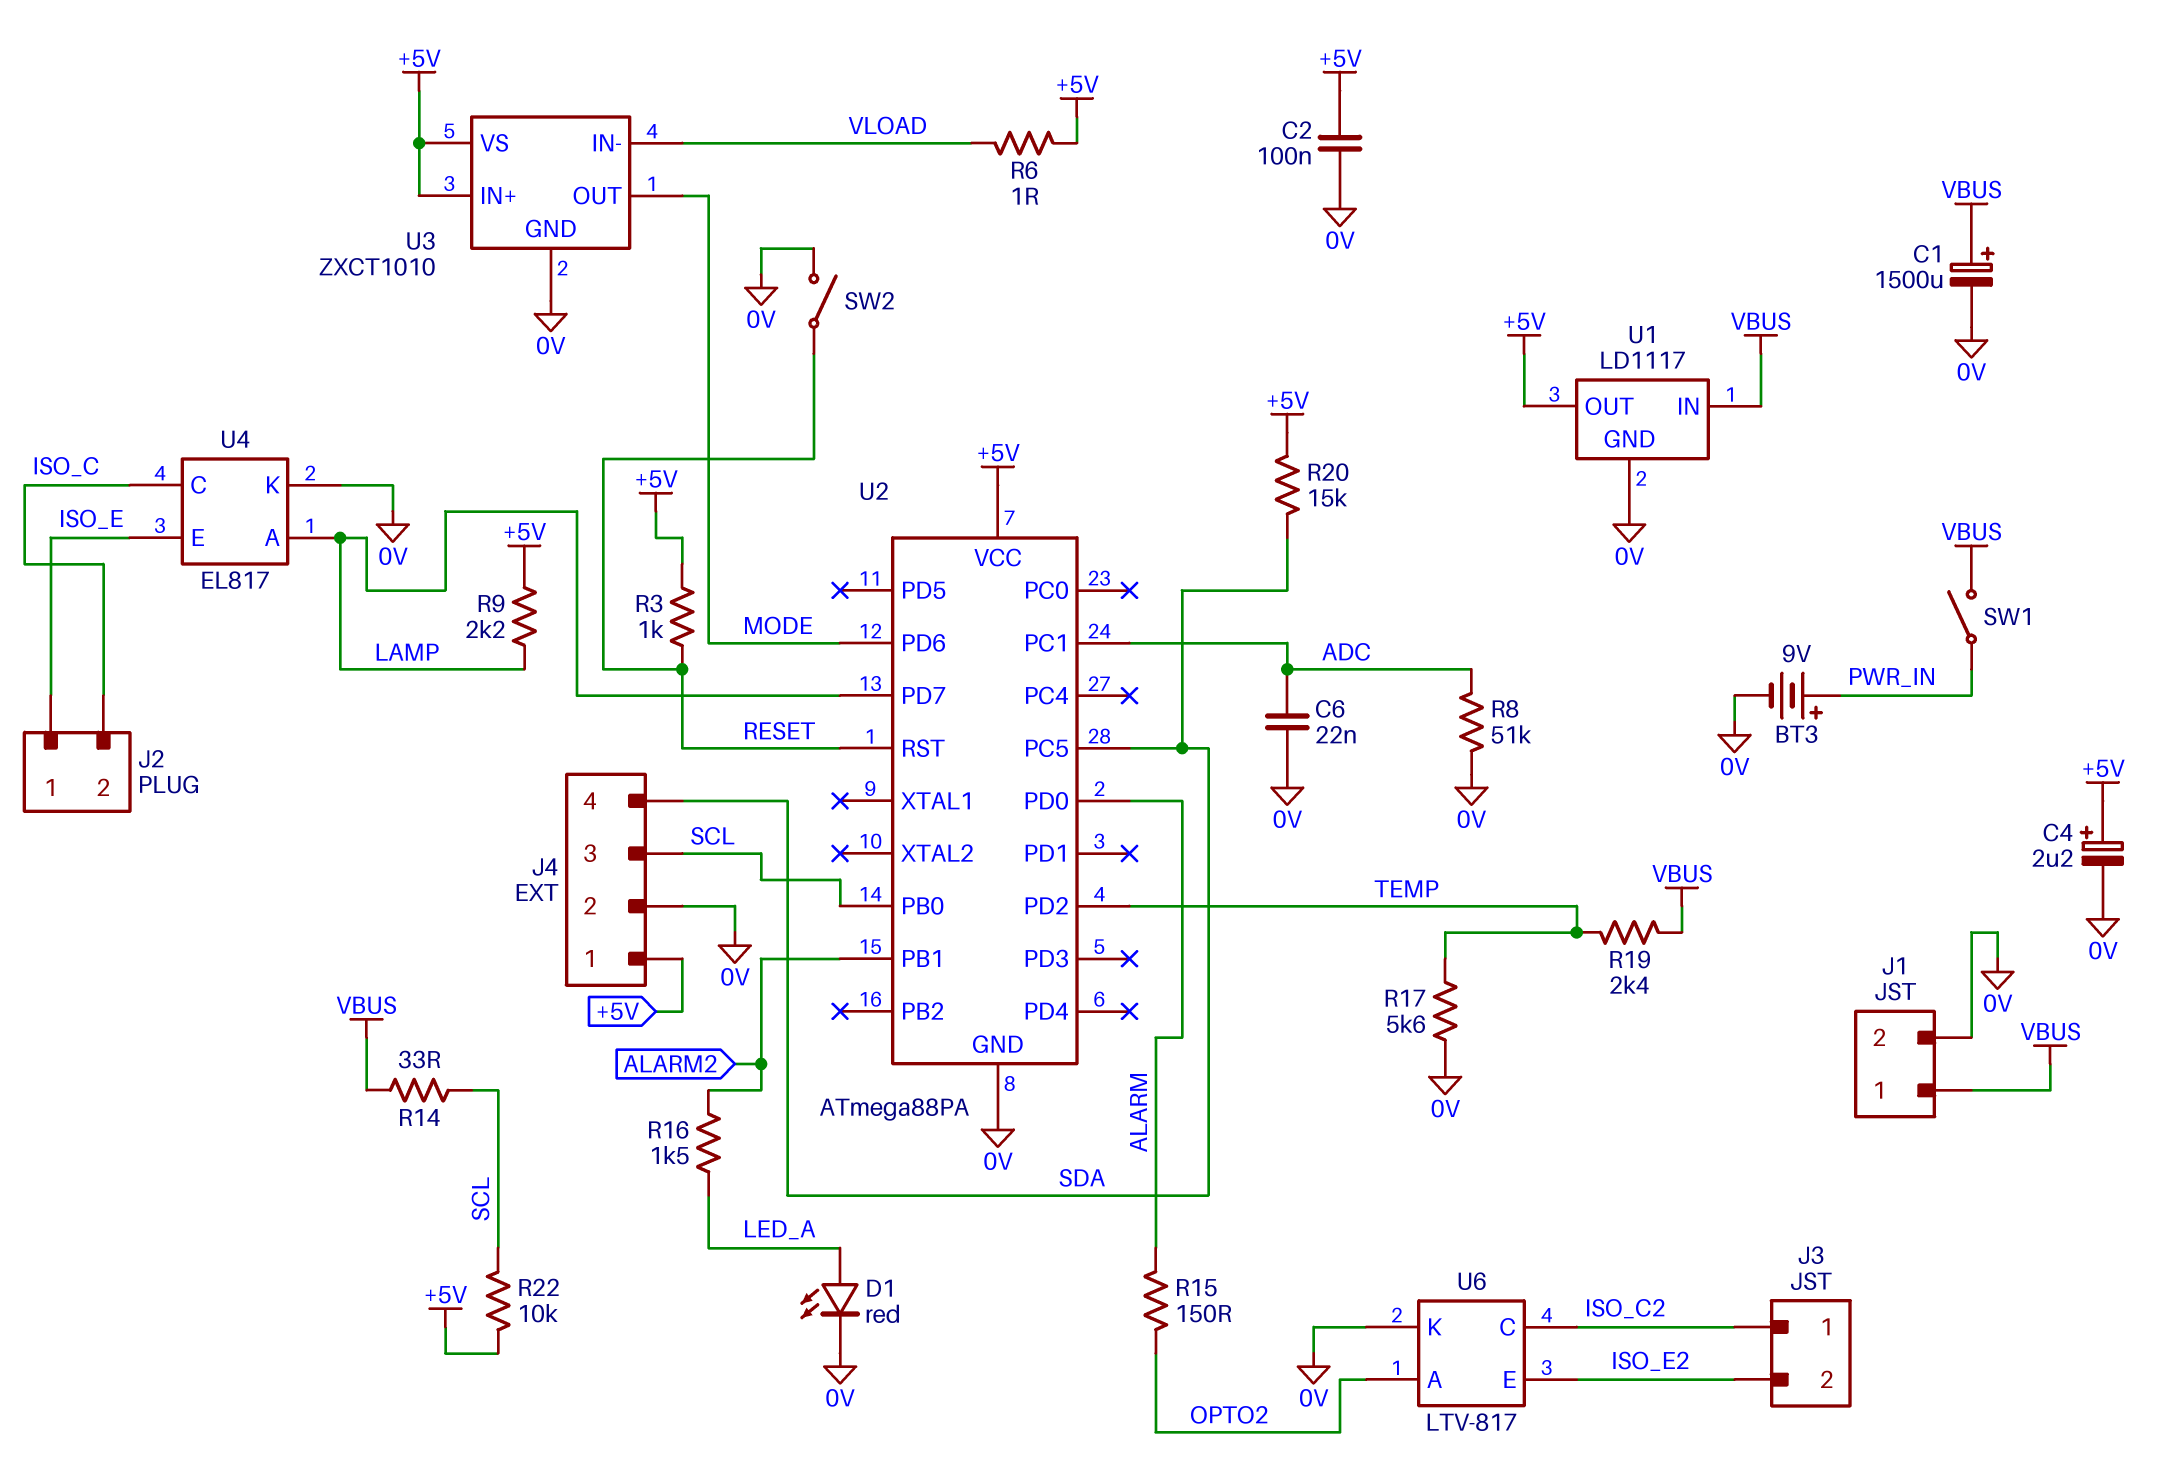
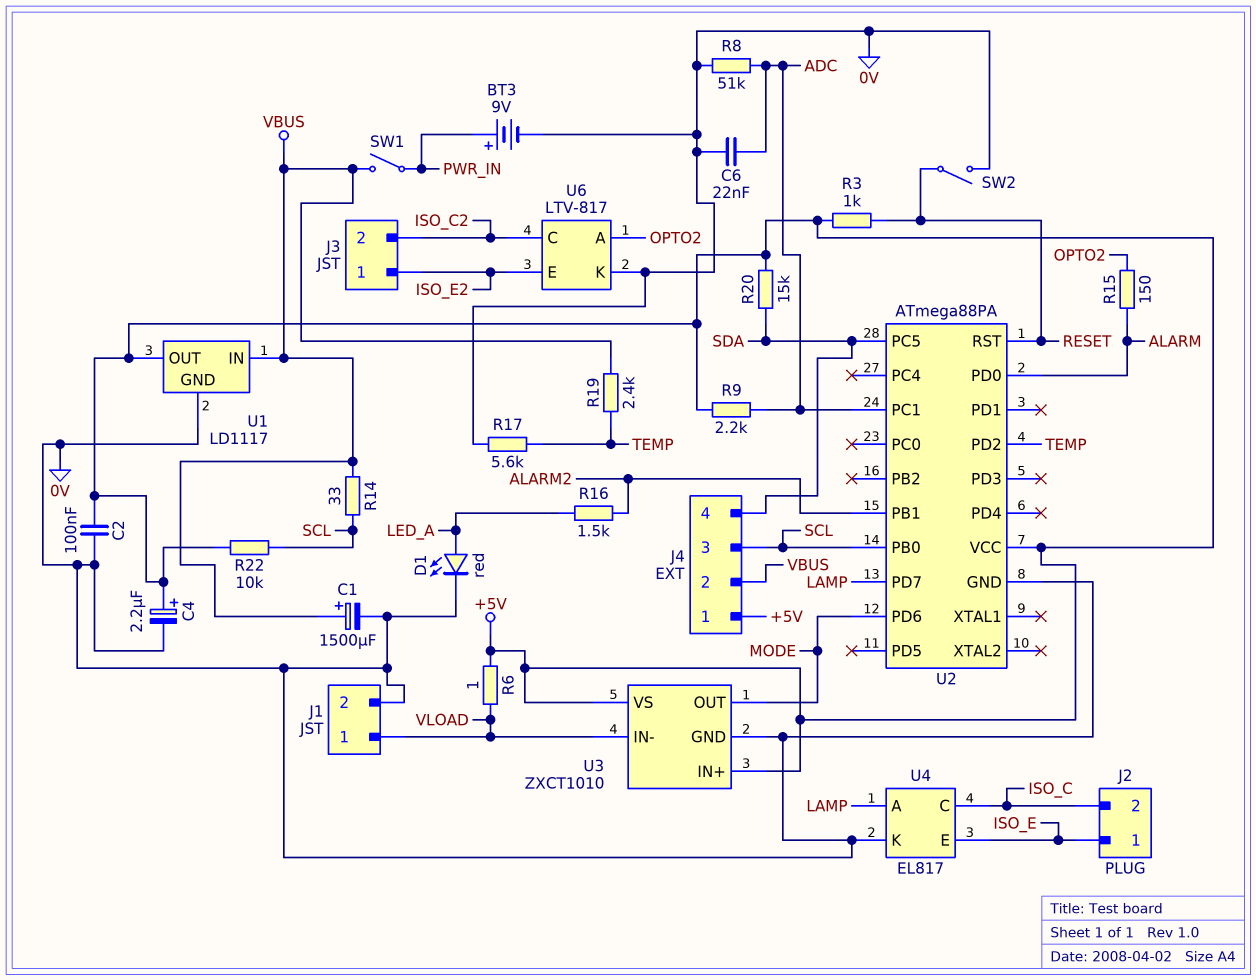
J1 pin 1: VBUS -> VLOAD
J3 pin 1: ISO_C2 -> ISO_E2
J3 pin 2: ISO_E2 -> ISO_C2
J4 pin 2: 0V -> VBUS
R9: 2.2k (+5V, LAMP) -> 2.2k (+5V, ADC)

